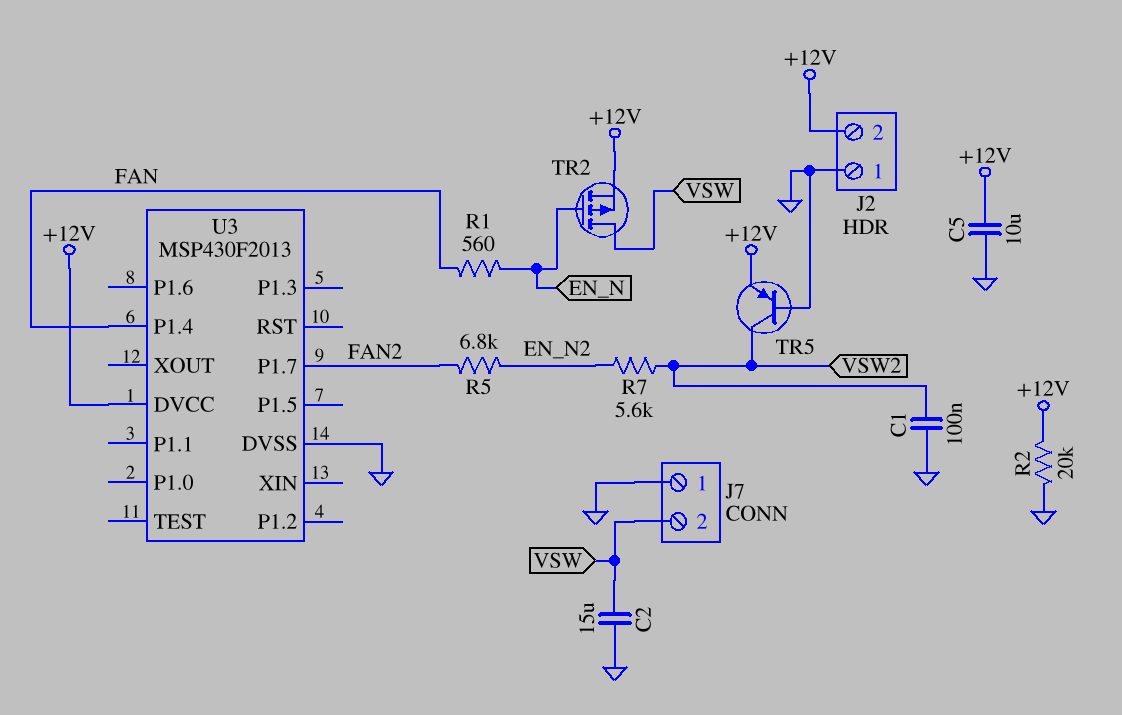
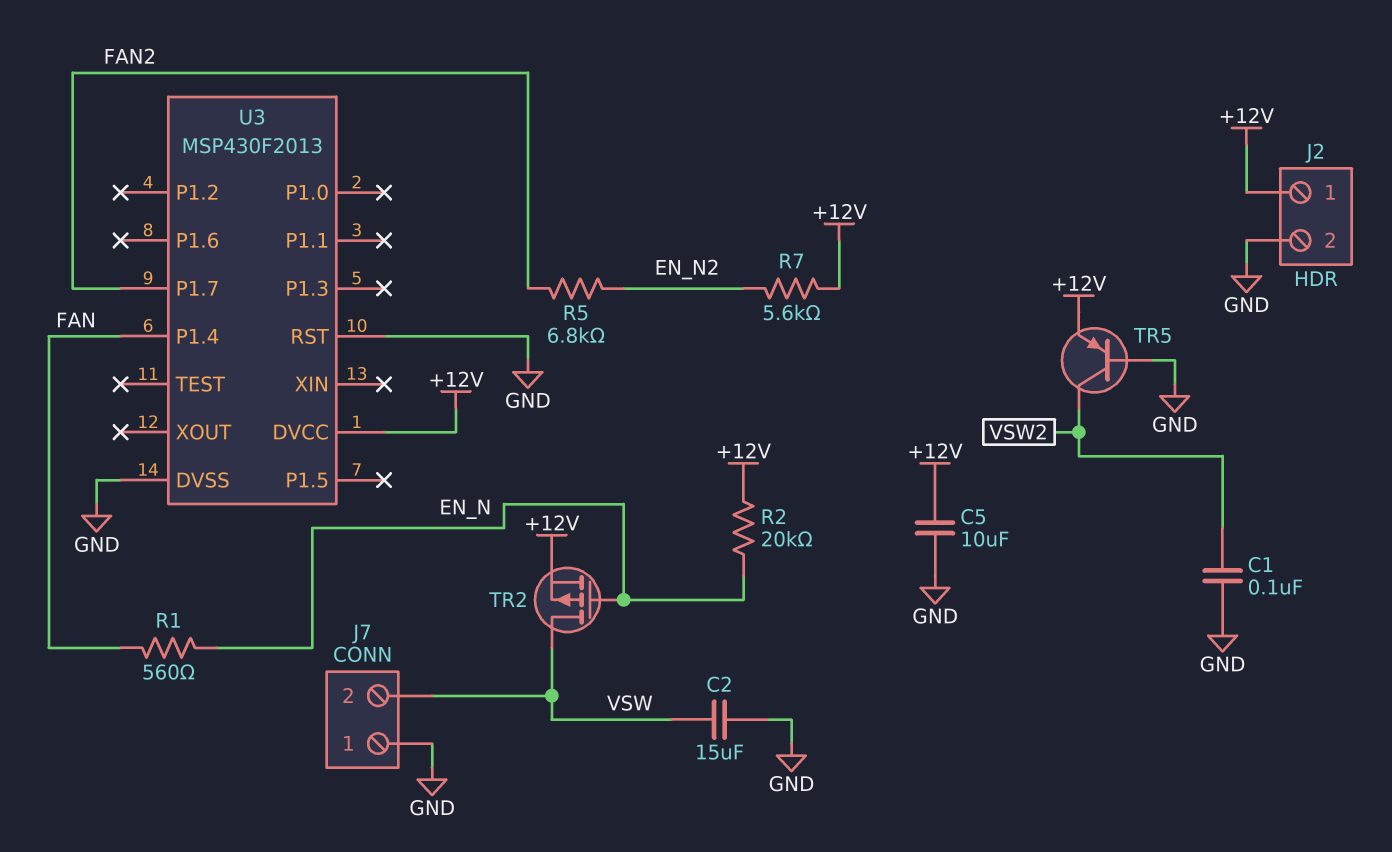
J2 pin 1: GND -> +12V
J2 pin 2: +12V -> GND
R2: 20k (+12V, GND) -> 20k (+12V, EN_N)
R7: 5.6k (EN_N2, VSW2) -> 5.6k (+12V, EN_N2)
U3 pin RST: none -> GND

